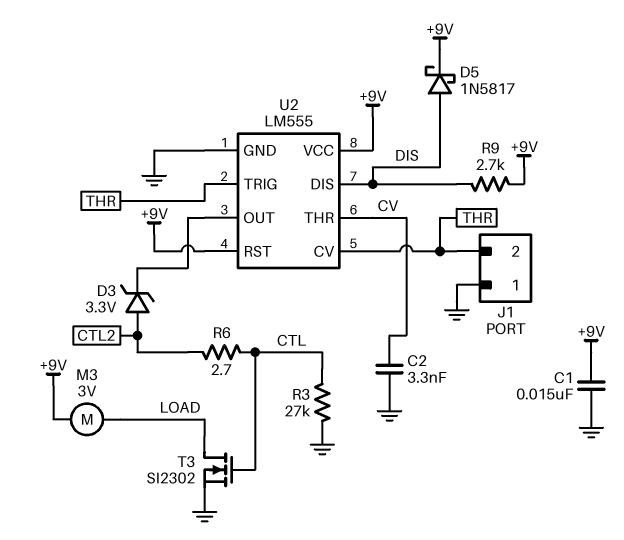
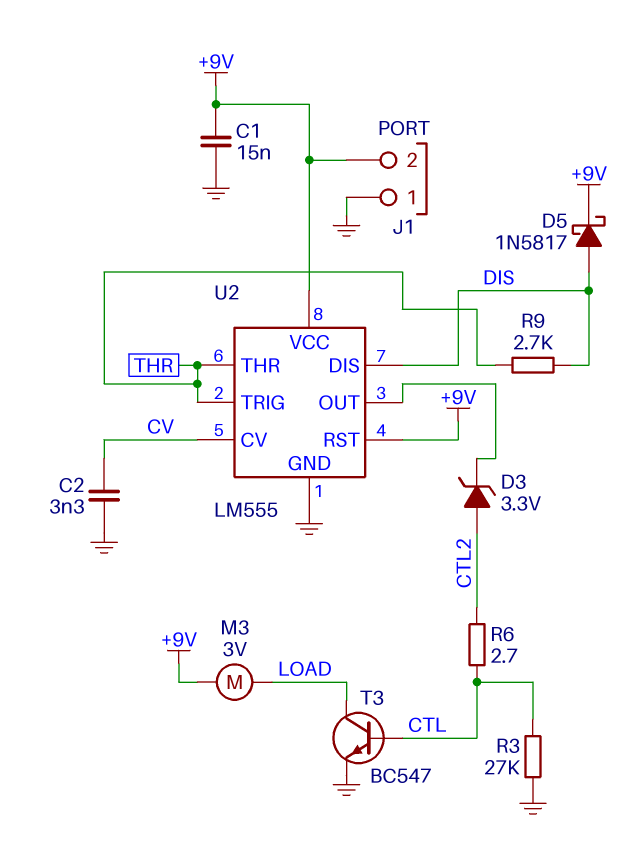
J1 pin 2: THR -> +9V
R9: 2.7k (+9V, DIS) -> 2.7k (DIS, THR)
T3: NMOS SI2302 (G CTL, D LOAD, S GND) -> NPN BC547 (B CTL, C LOAD, E GND)
U2 pin CV: THR -> CV
U2 pin THR: CV -> THR

